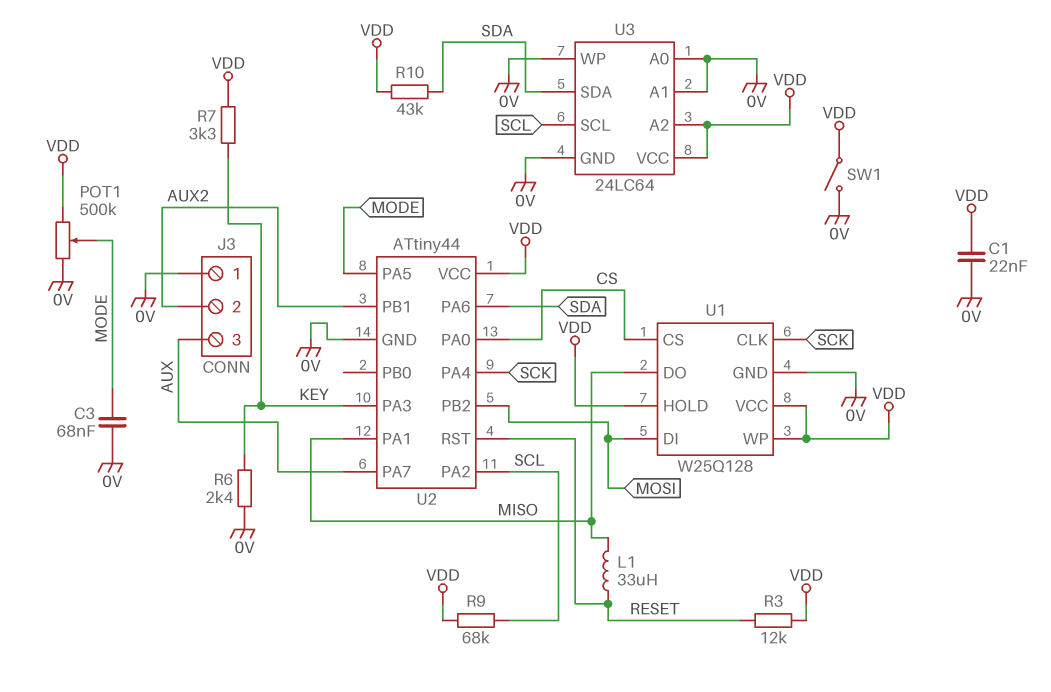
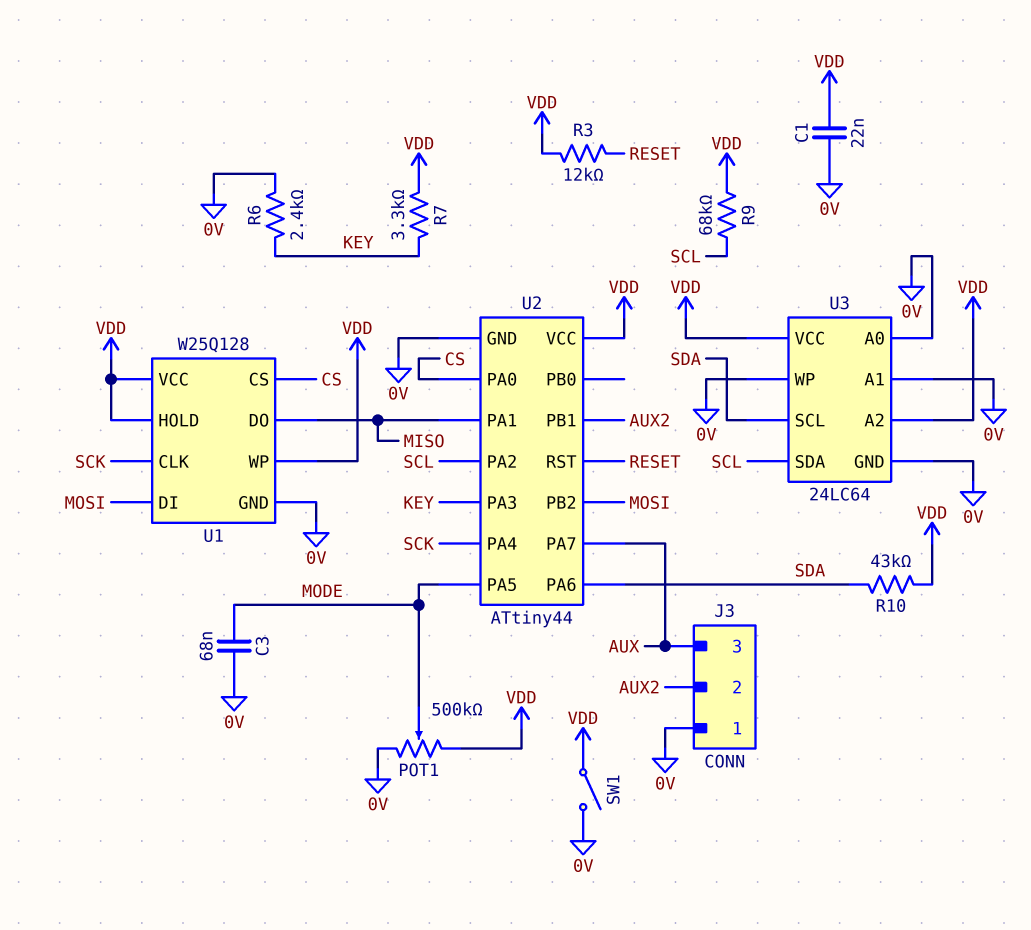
L1: 33uH (MISO, RESET) -> none
U3 pin SCL: SCL -> SDA
U3 pin SDA: SDA -> SCL

